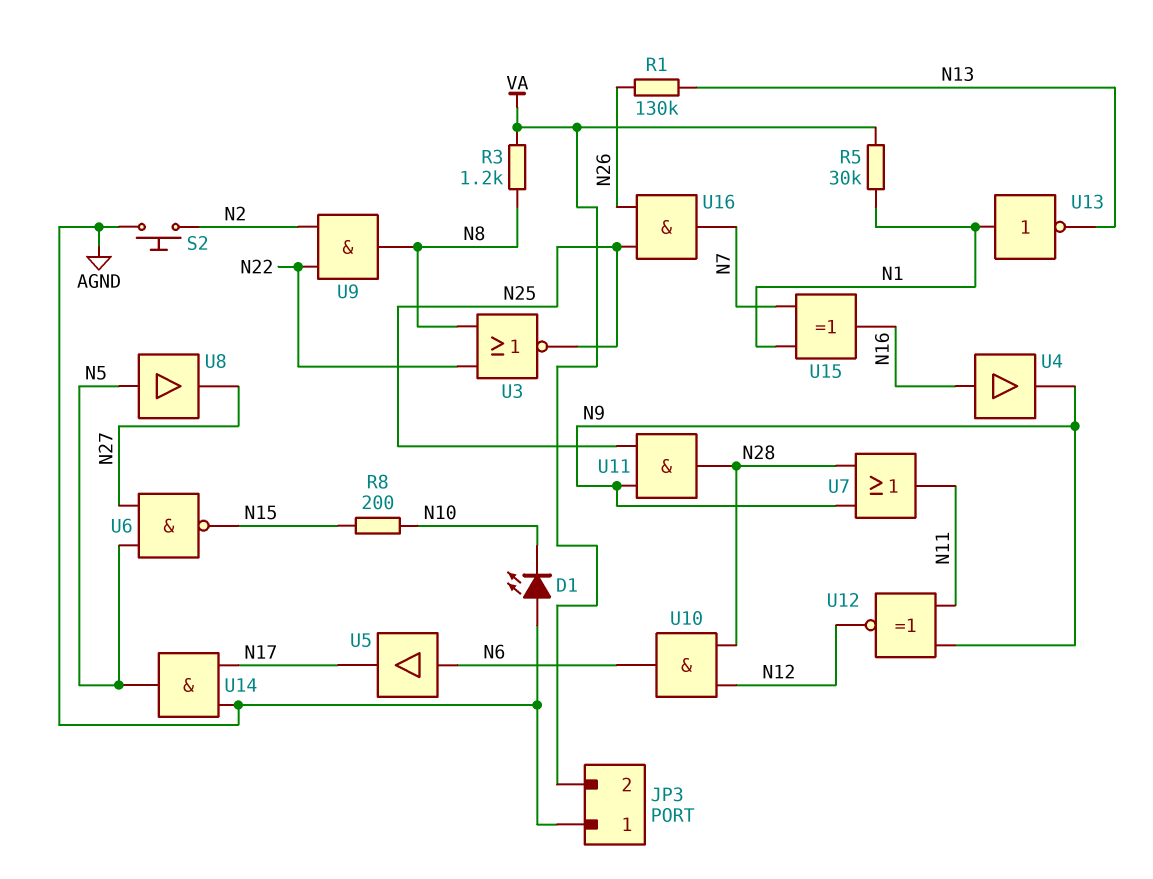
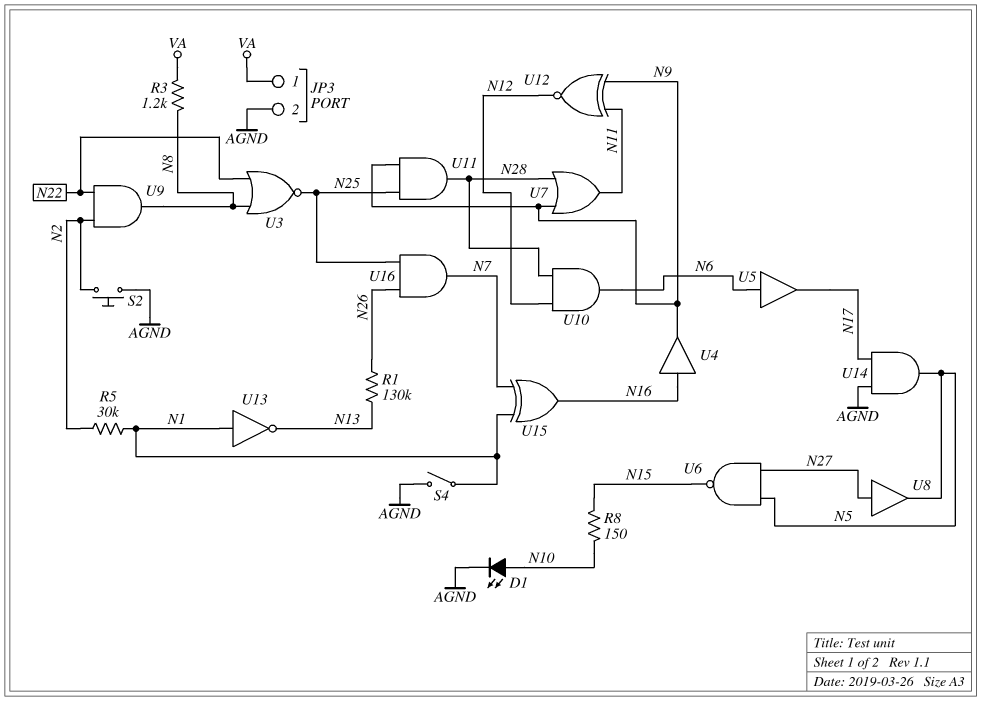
D1: LED (A AGND, K N10) -> LED (A N10, K AGND)
JP3 pin 1: AGND -> VA
JP3 pin 2: VA -> AGND
R5: 30k (N1, VA) -> 30k (N1, N2)
R8: 200 (N10, N15) -> 150 (N10, N15)
S4: none -> switch (AGND, N1)
U8: buffer (in N5, out N27) -> buffer (in N27, out N5)

